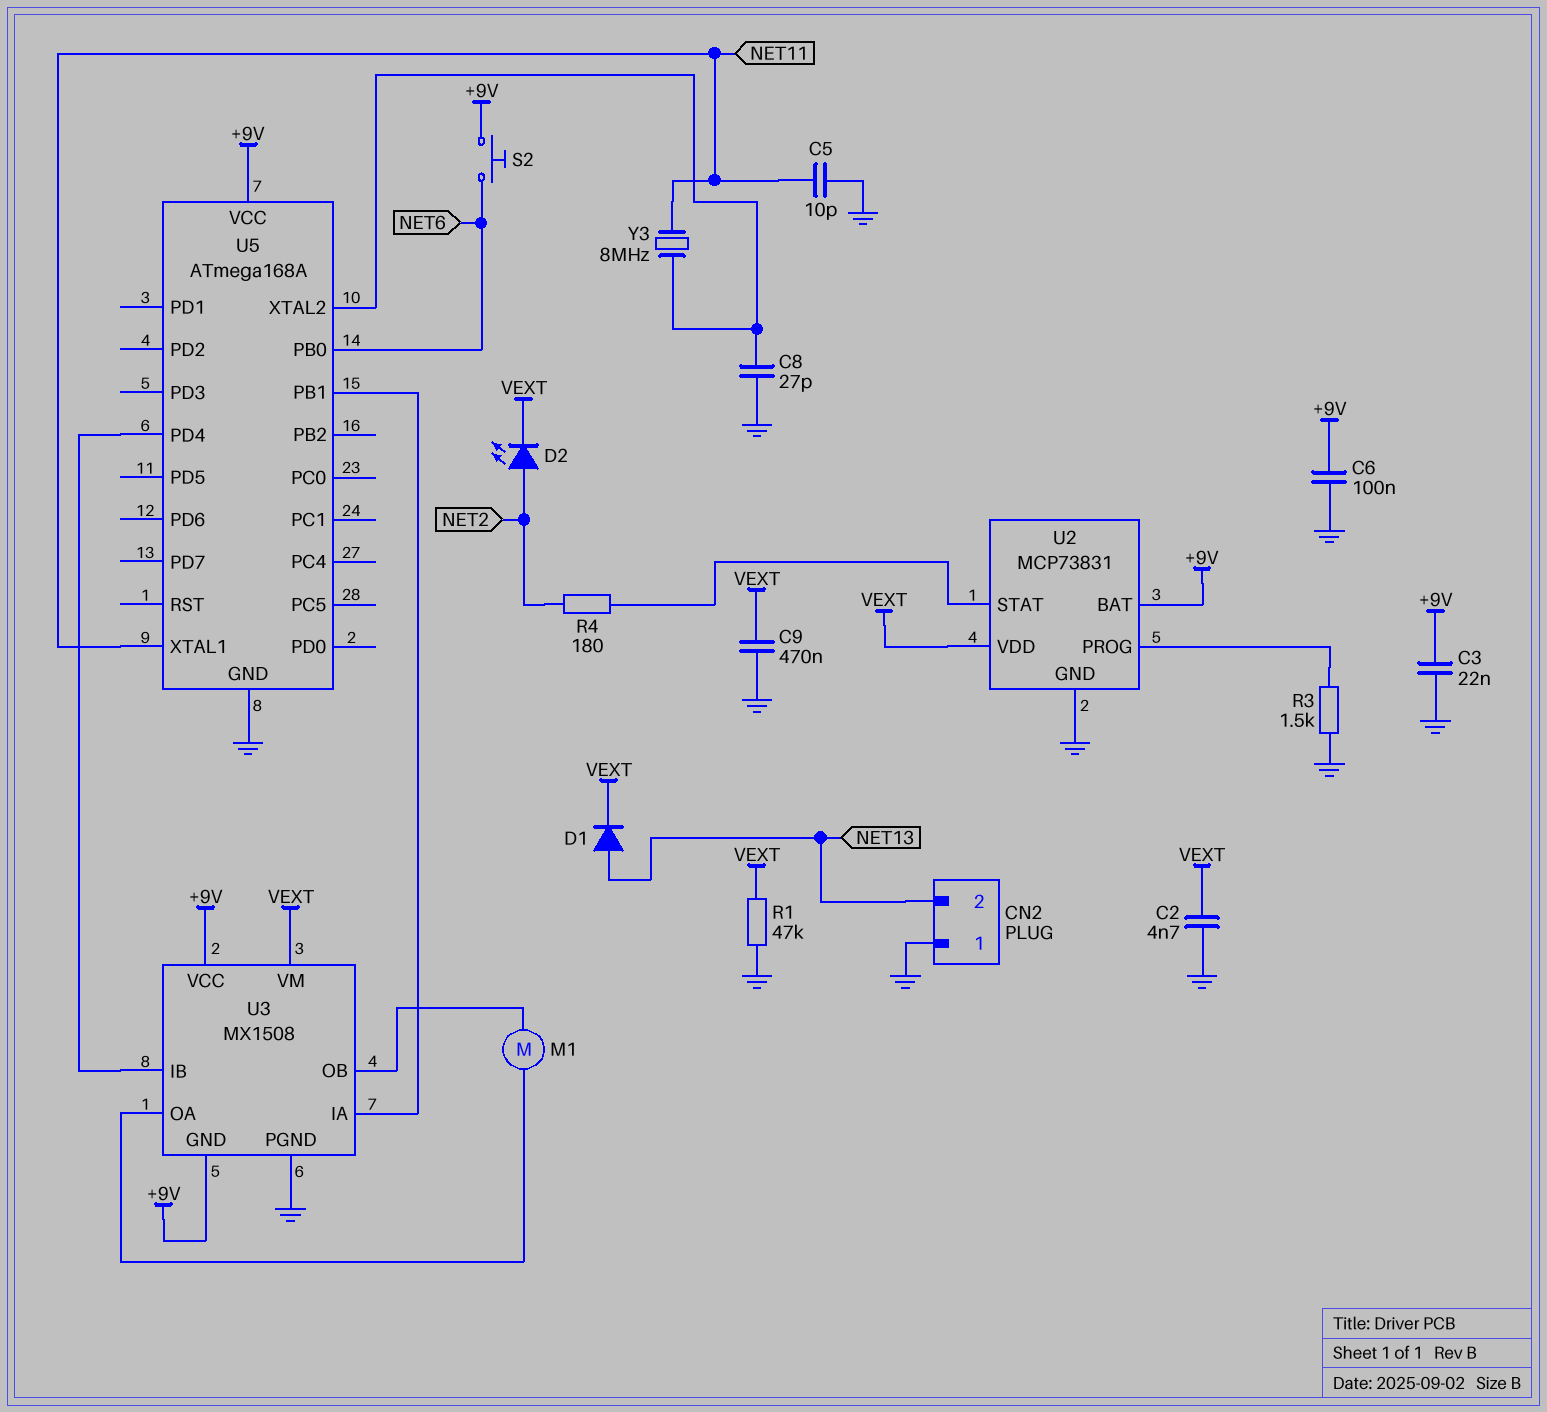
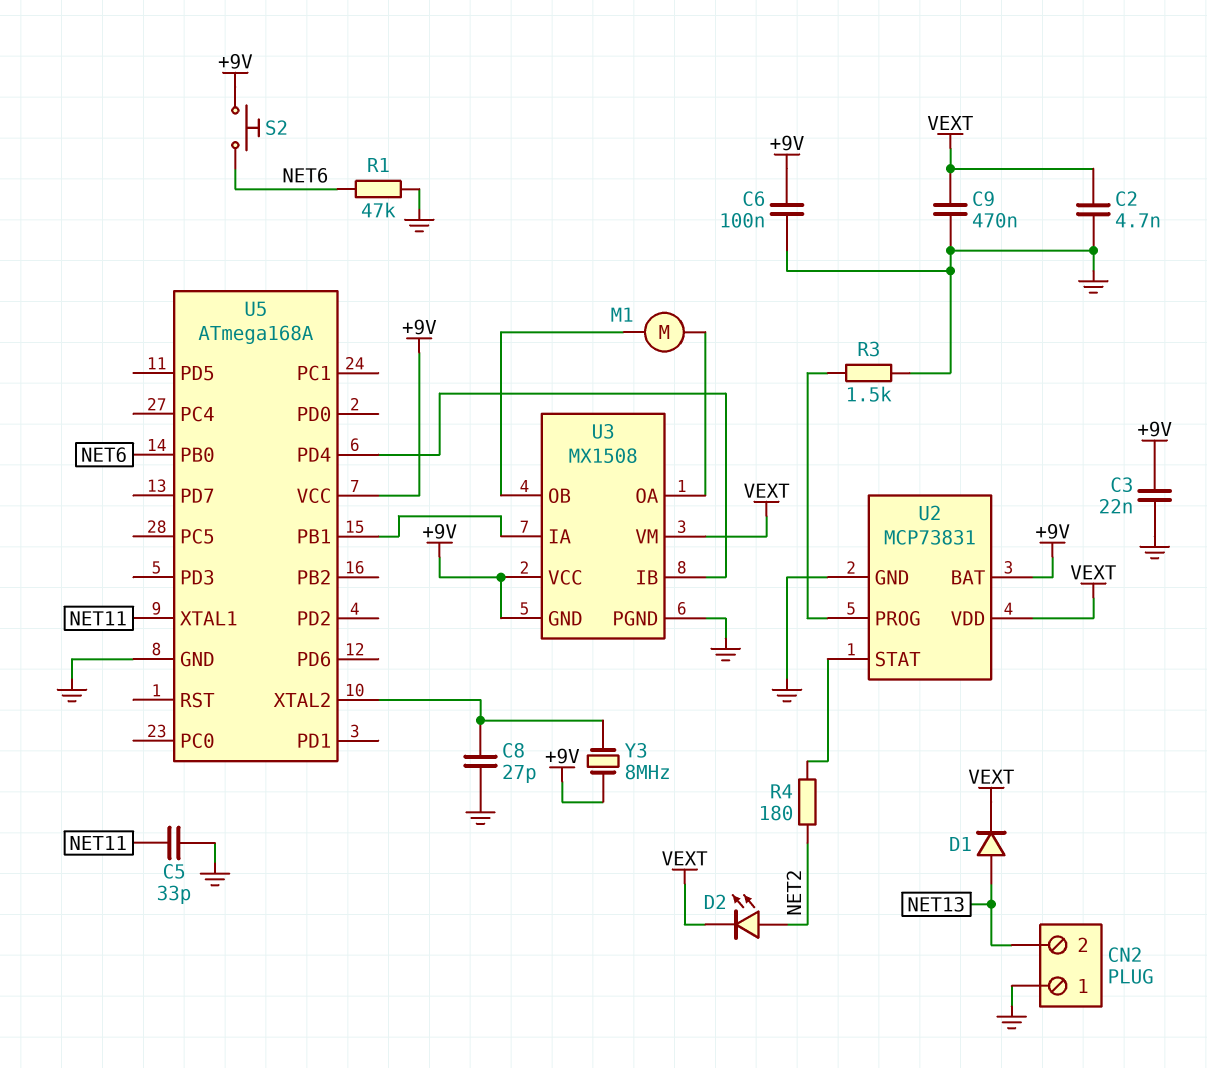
C5: 10pF (GND, NET11) -> 33pF (GND, NET11)
R1: 47k (GND, VEXT) -> 47k (GND, NET6)
Y3: 8MHz (NET11, U5/XTAL2) -> 8MHz (+9V, U5/XTAL2)

